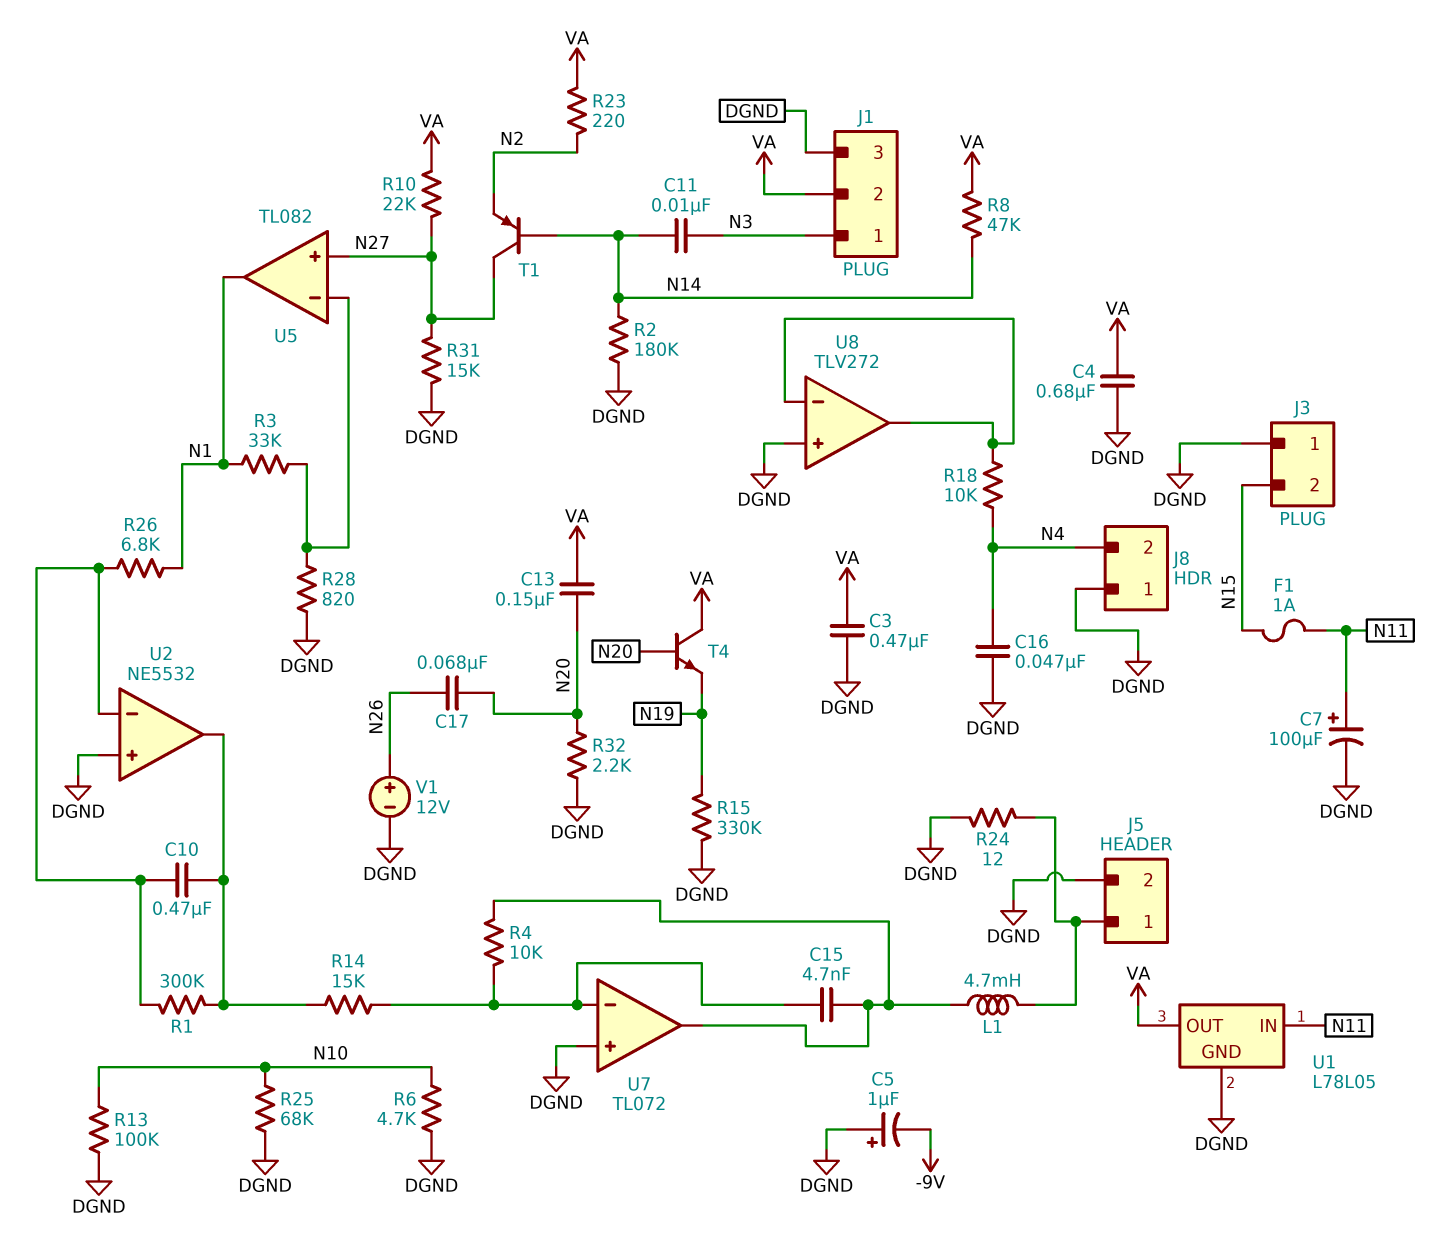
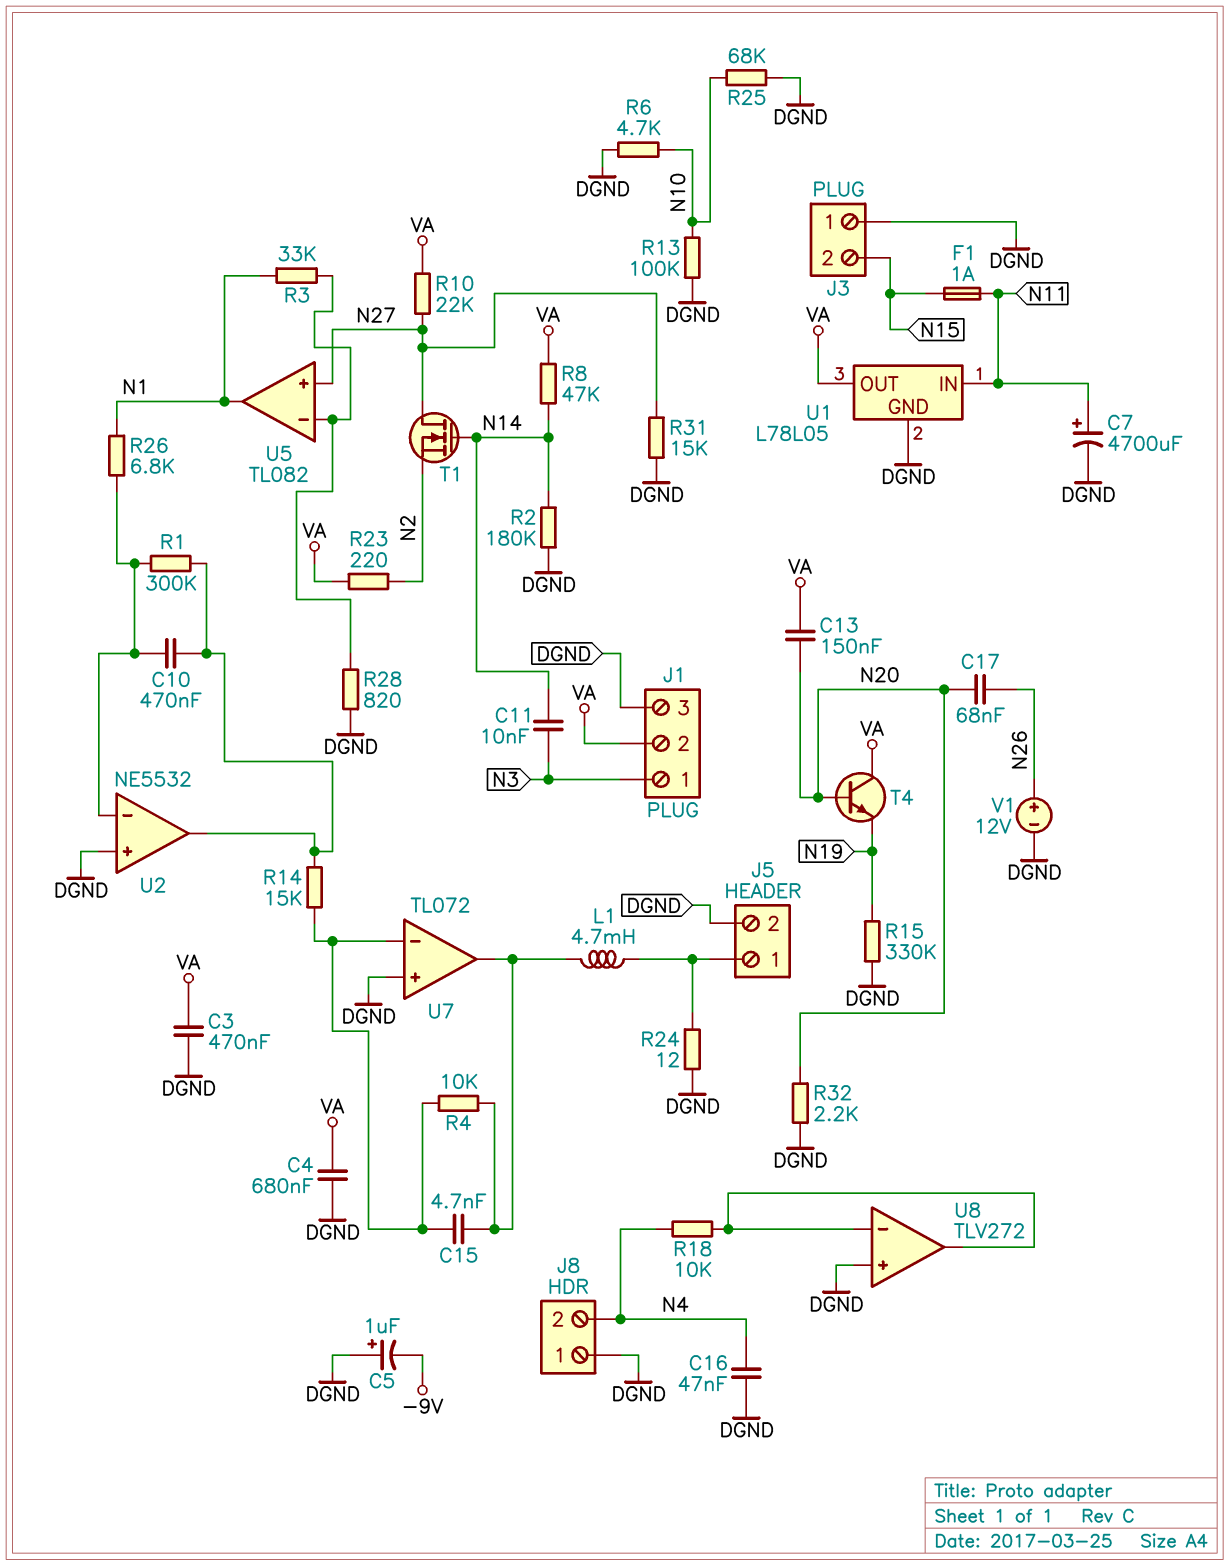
C7: 100uF (plus N11, minus DGND) -> 4700uF (plus N11, minus DGND)
T1: PNP (B N14, C N27, E N2) -> NMOS (G N14, D N27, S N2)

